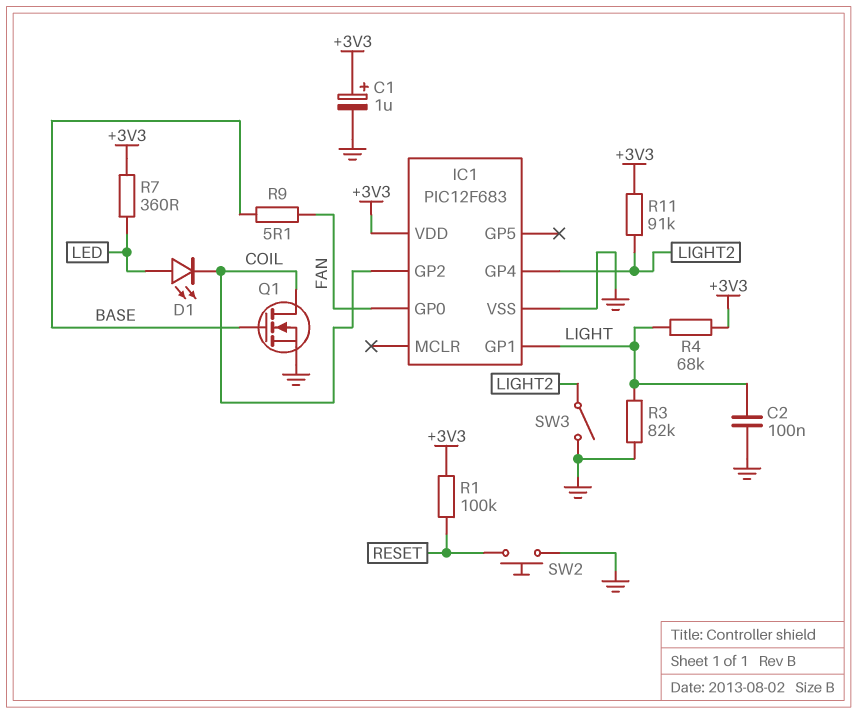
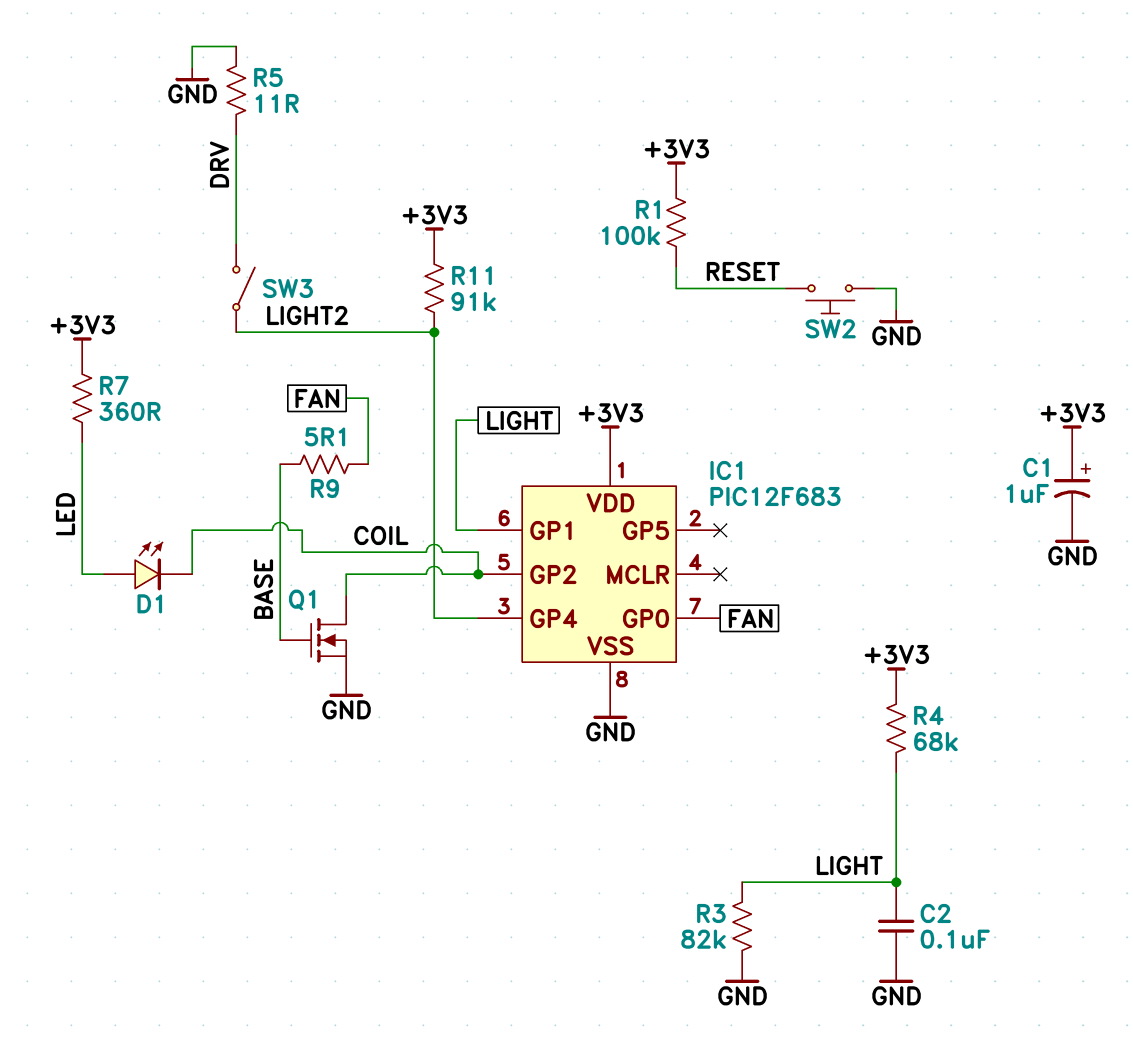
R5: none -> 11 (DRV, GND)
SW3: switch (GND, LIGHT2) -> switch (DRV, LIGHT2)

